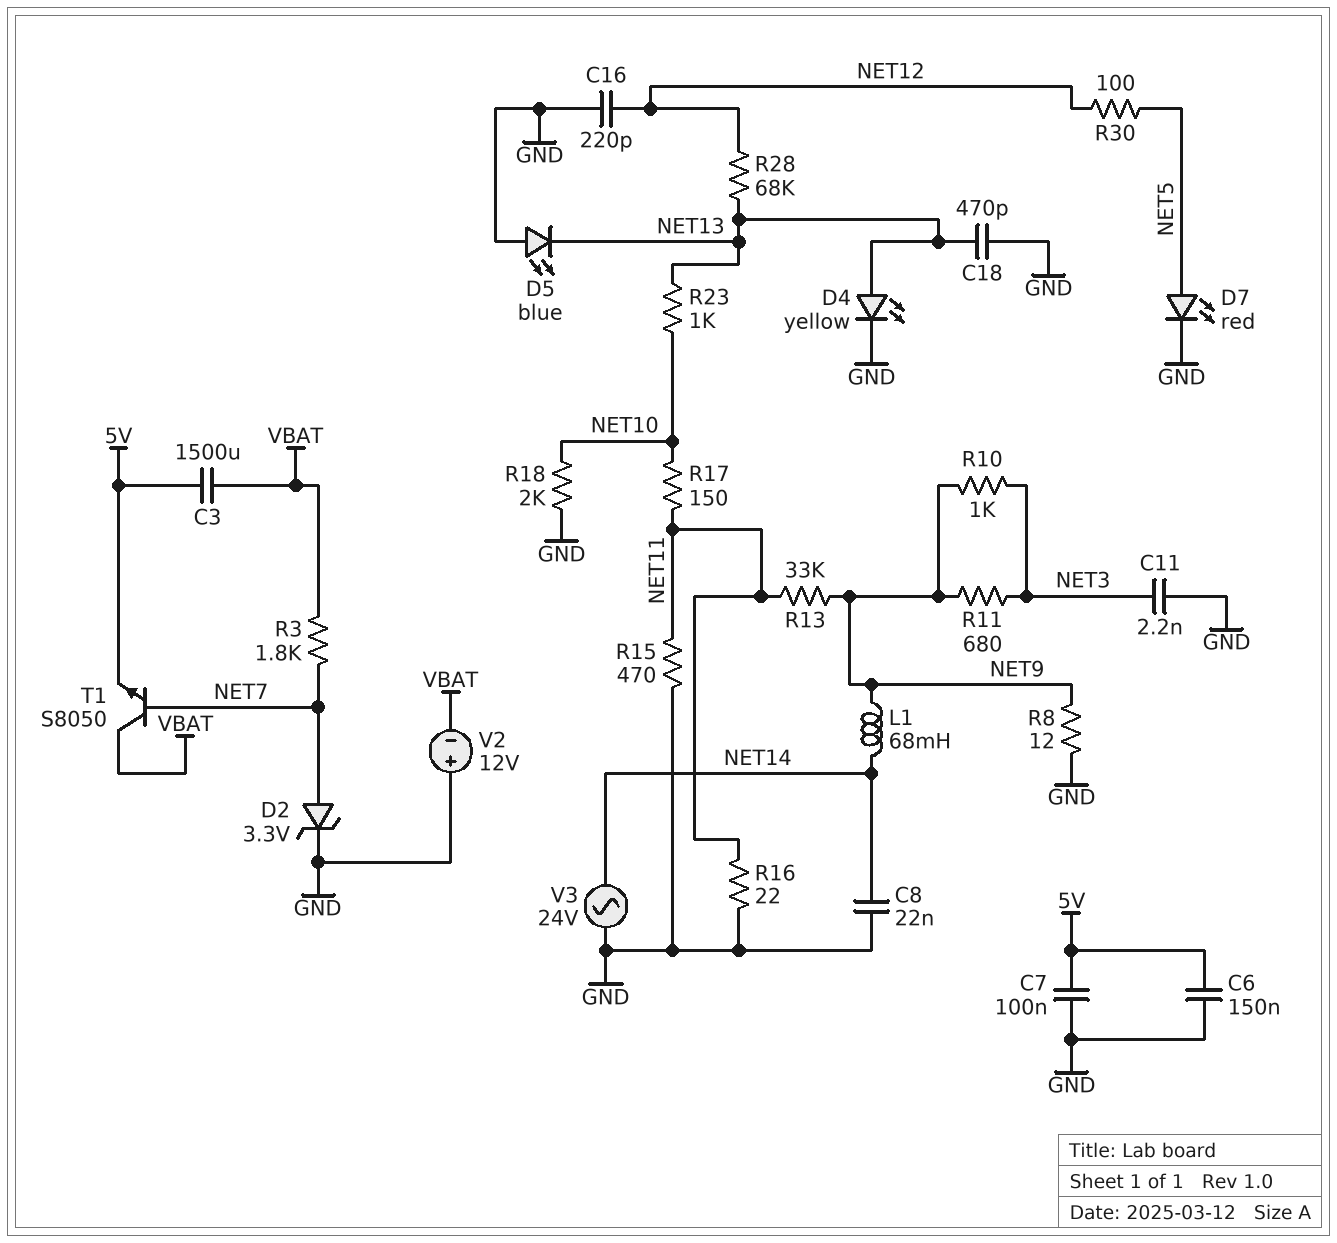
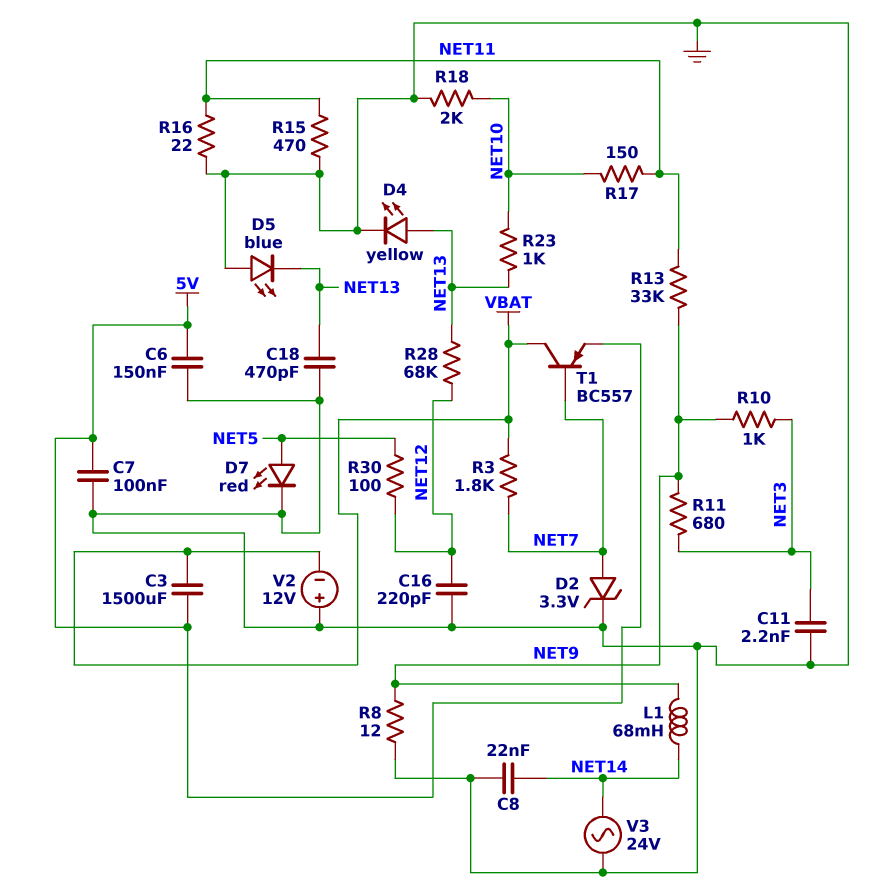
T1: NPN S8050 (B NET7, C VBAT, E 5V) -> PNP BC557 (B NET7, C VBAT, E 5V)

